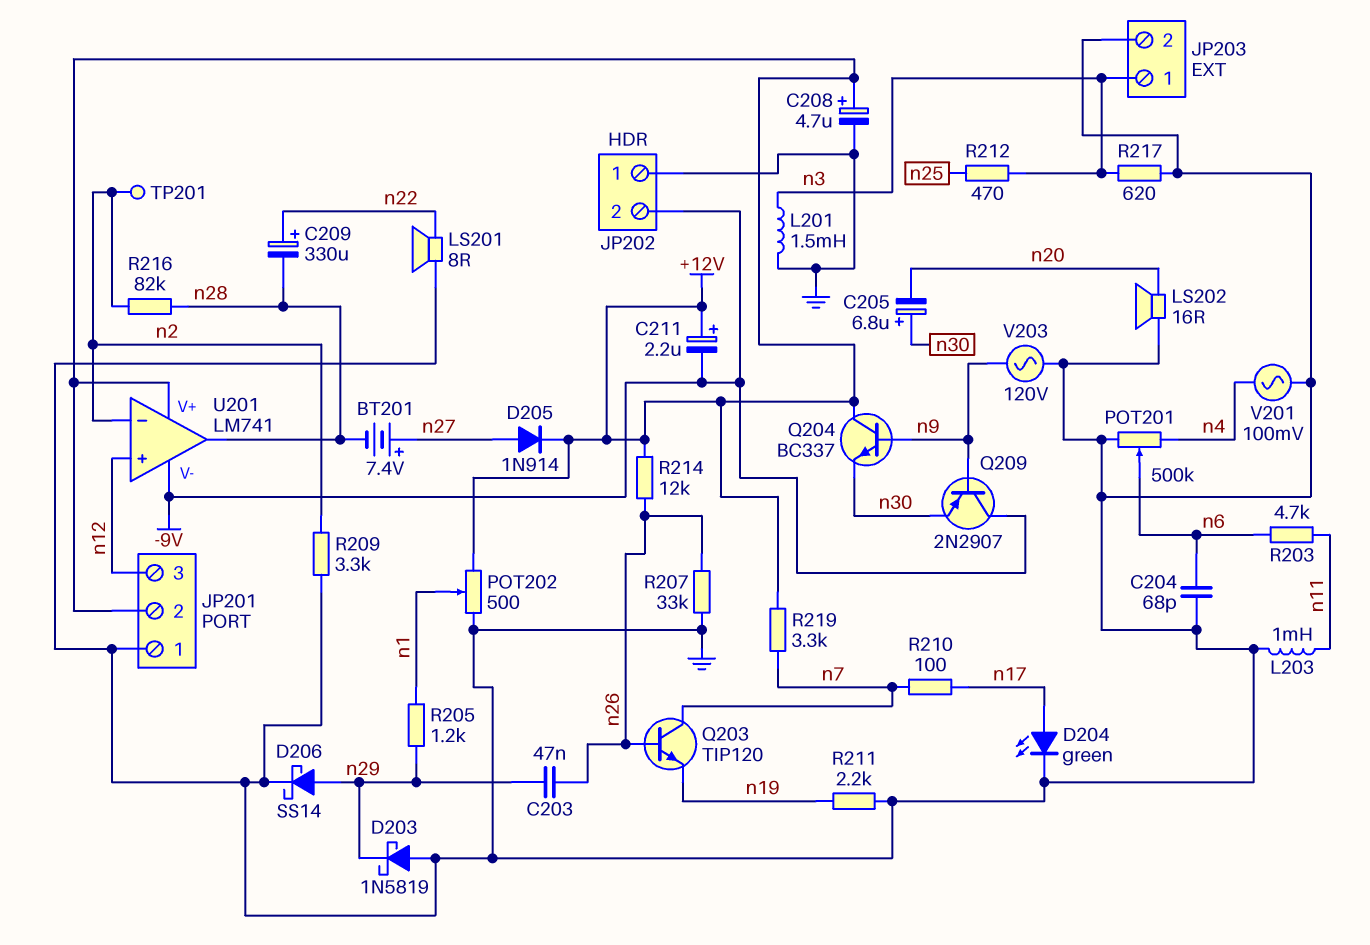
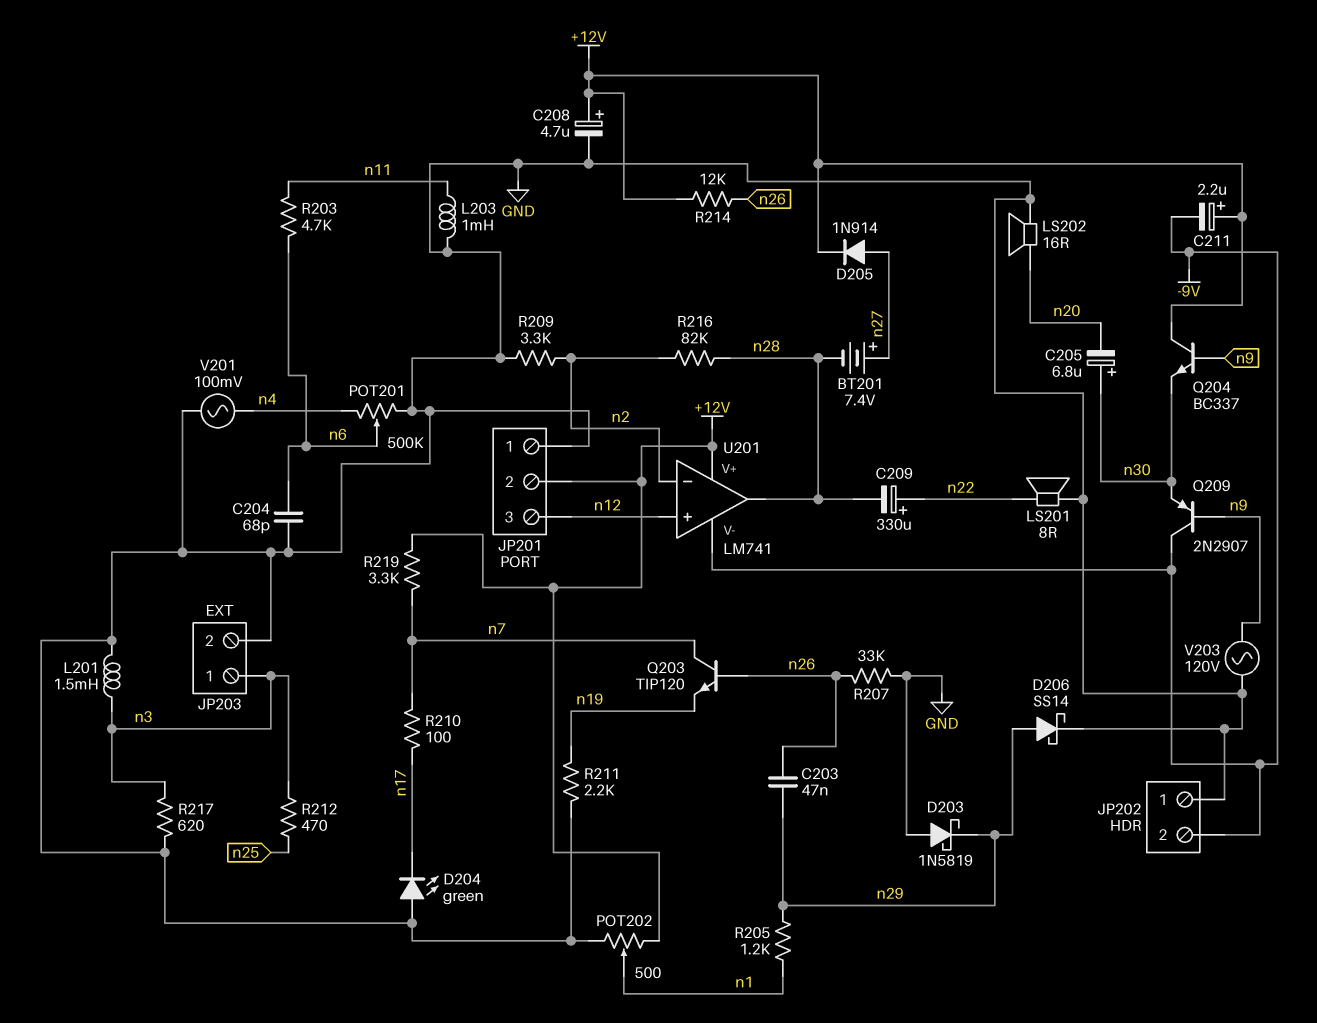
D204: LED green (A n17, K GND) -> LED green (A GND, K n17)
TP201: test point (n2) -> none

